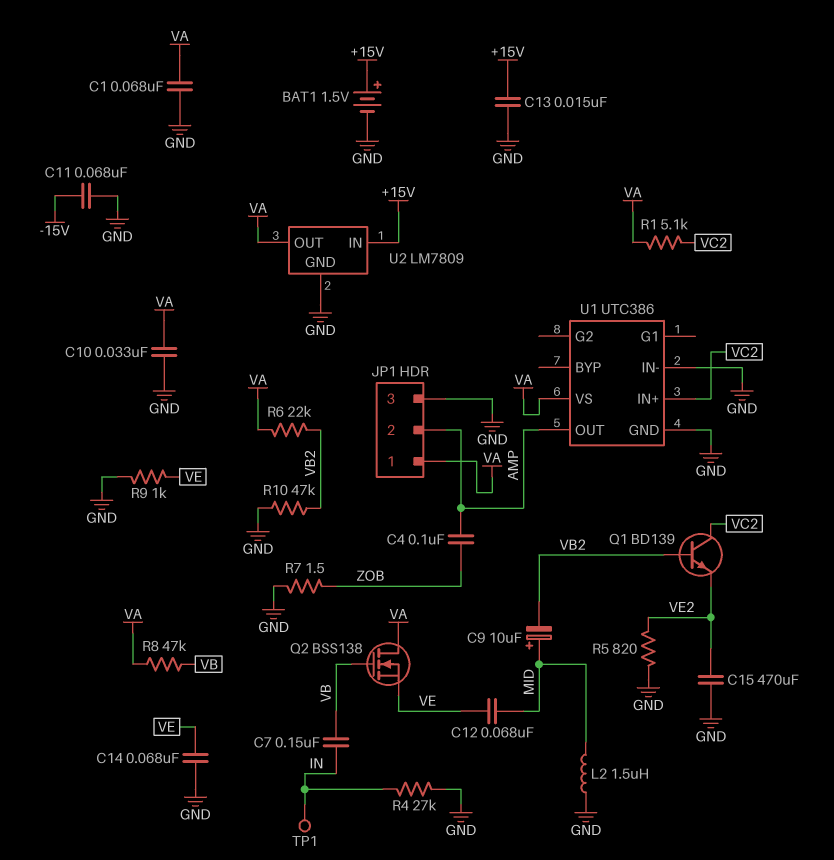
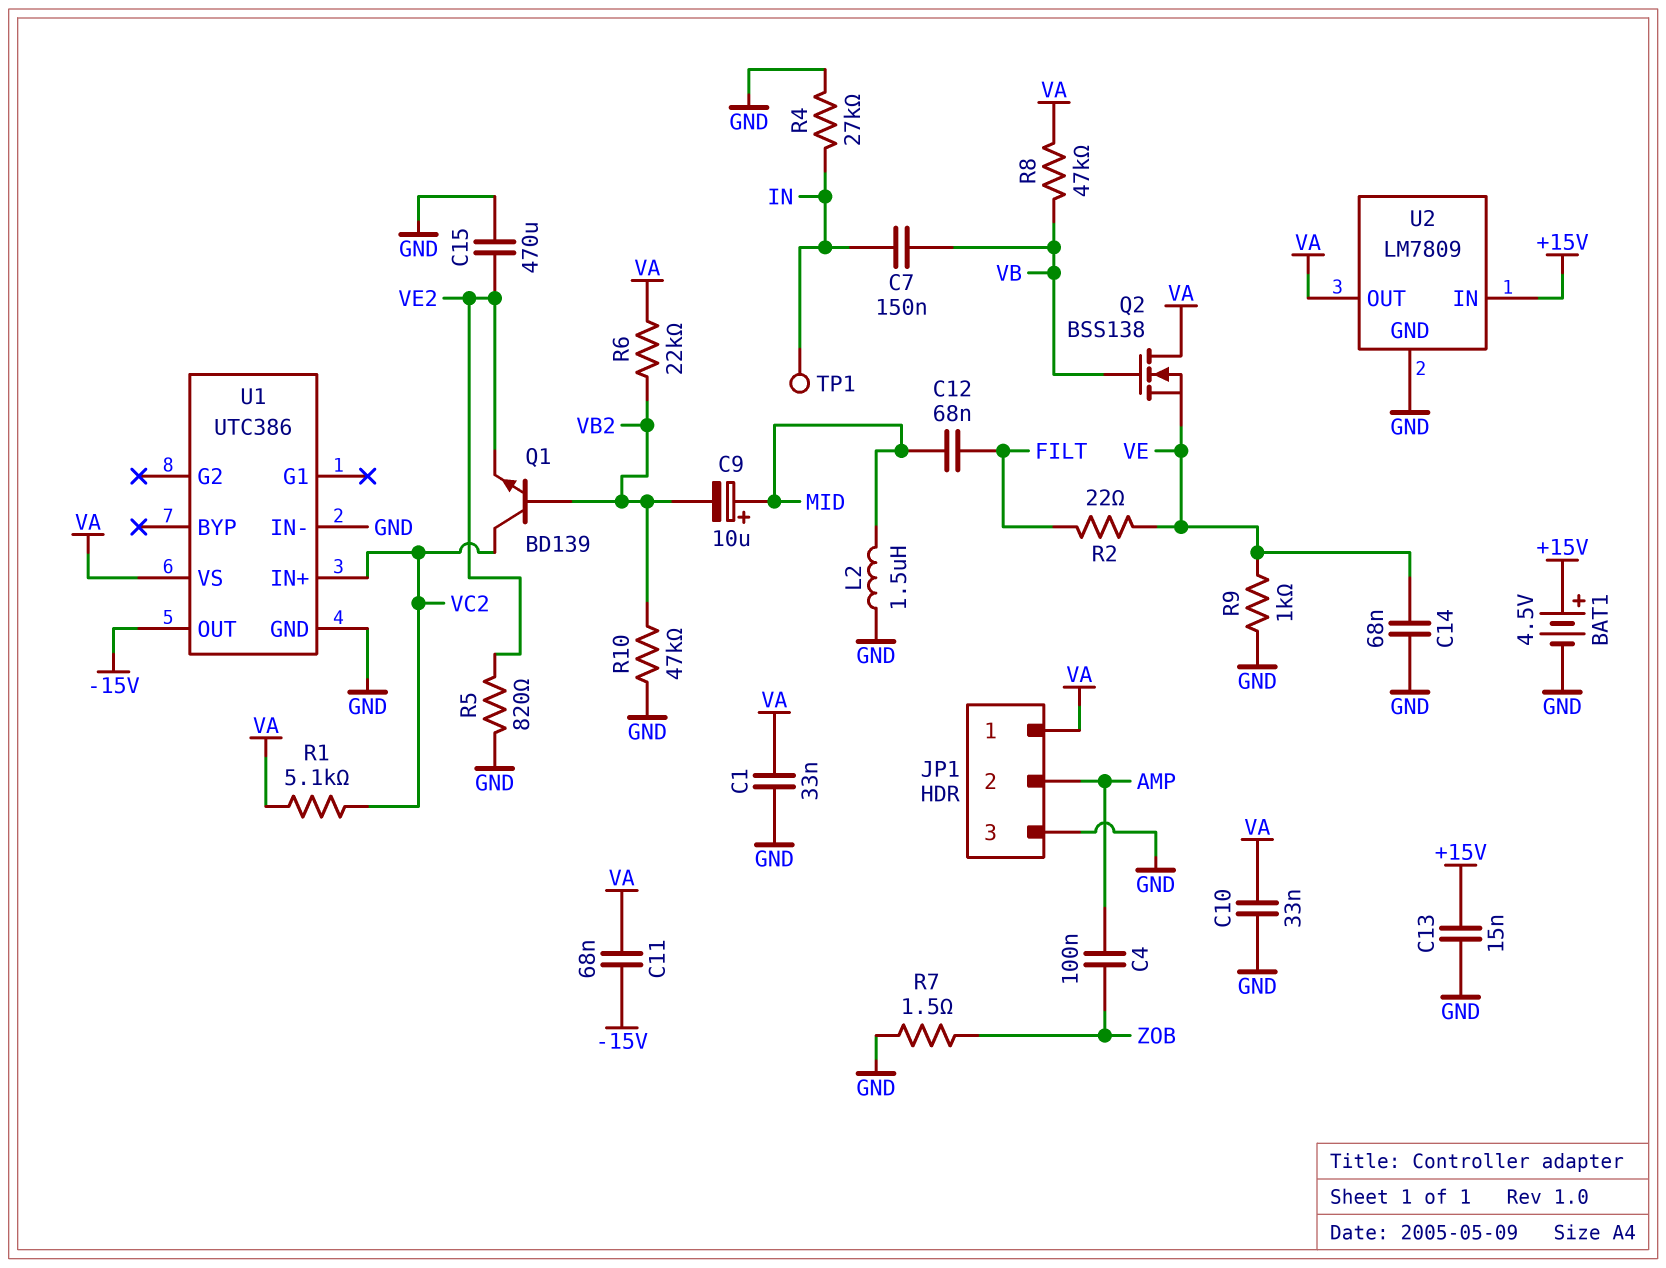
BAT1: 1.5V (plus +15V, minus GND) -> 4.5V (plus +15V, minus GND)
C1: 68nF (GND, VA) -> 33nF (GND, VA)
C11: 68nF (-15V, GND) -> 68nF (-15V, VA)
C12: 68nF (MID, VE) -> 68nF (FILT, MID)
R2: none -> 22 (FILT, VE)
U1 pin OUT: AMP -> -15V

